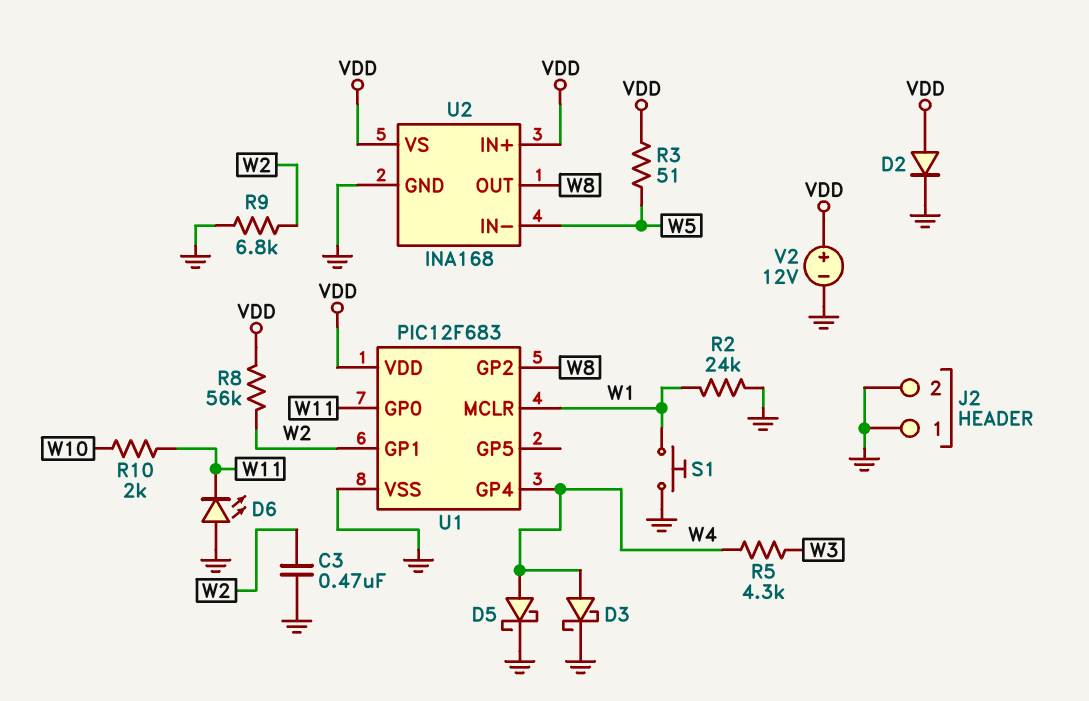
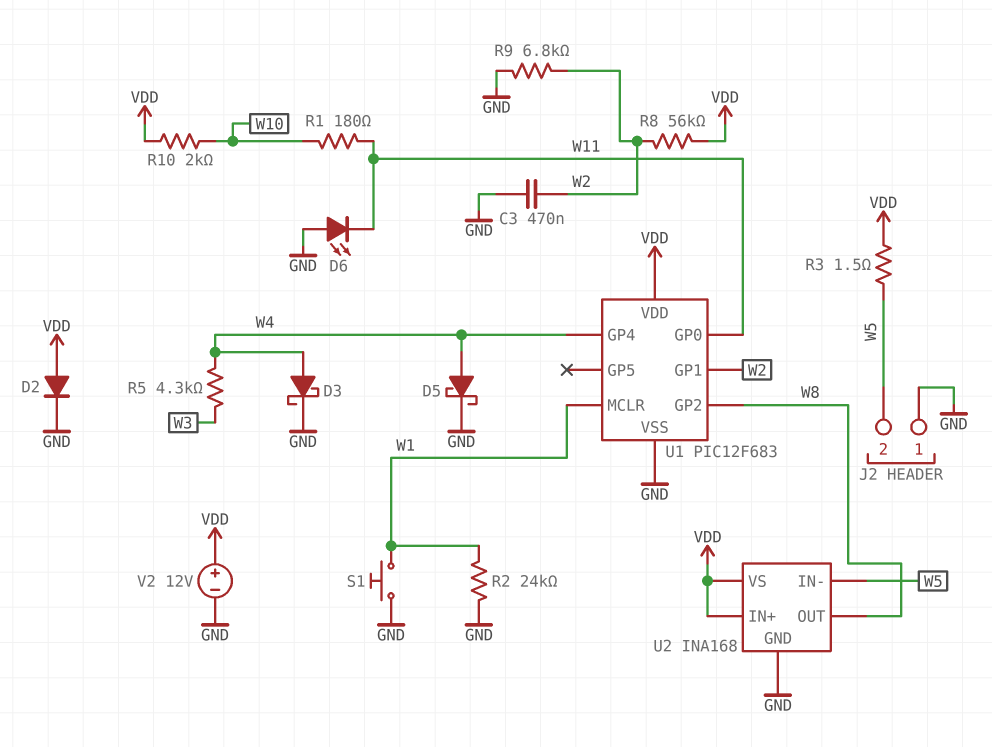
J2 pin 2: GND -> W5
R1: none -> 180 (W10, W11)
R3: 51 (VDD, W5) -> 1.5 (VDD, W5)
R10: 2k (W10, W11) -> 2k (VDD, W10)

